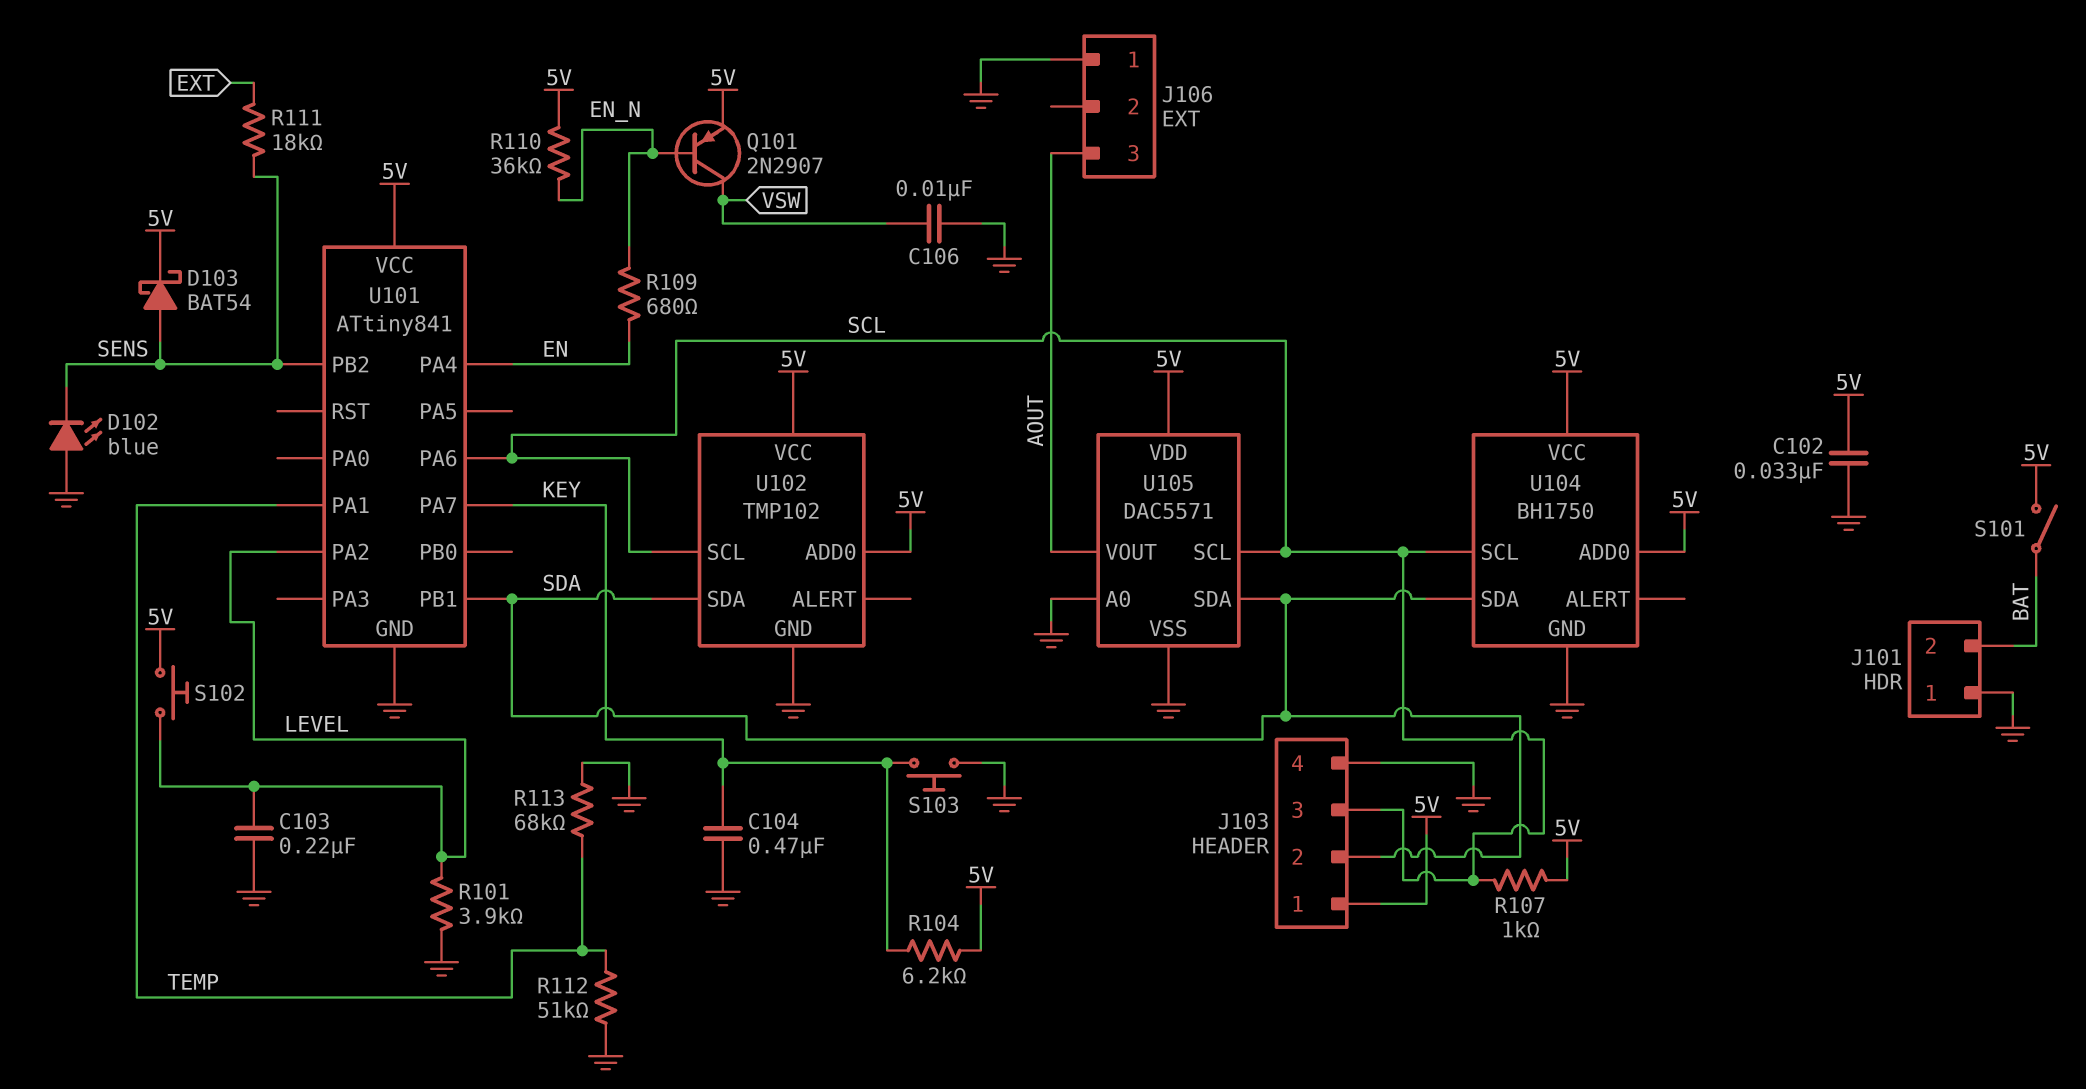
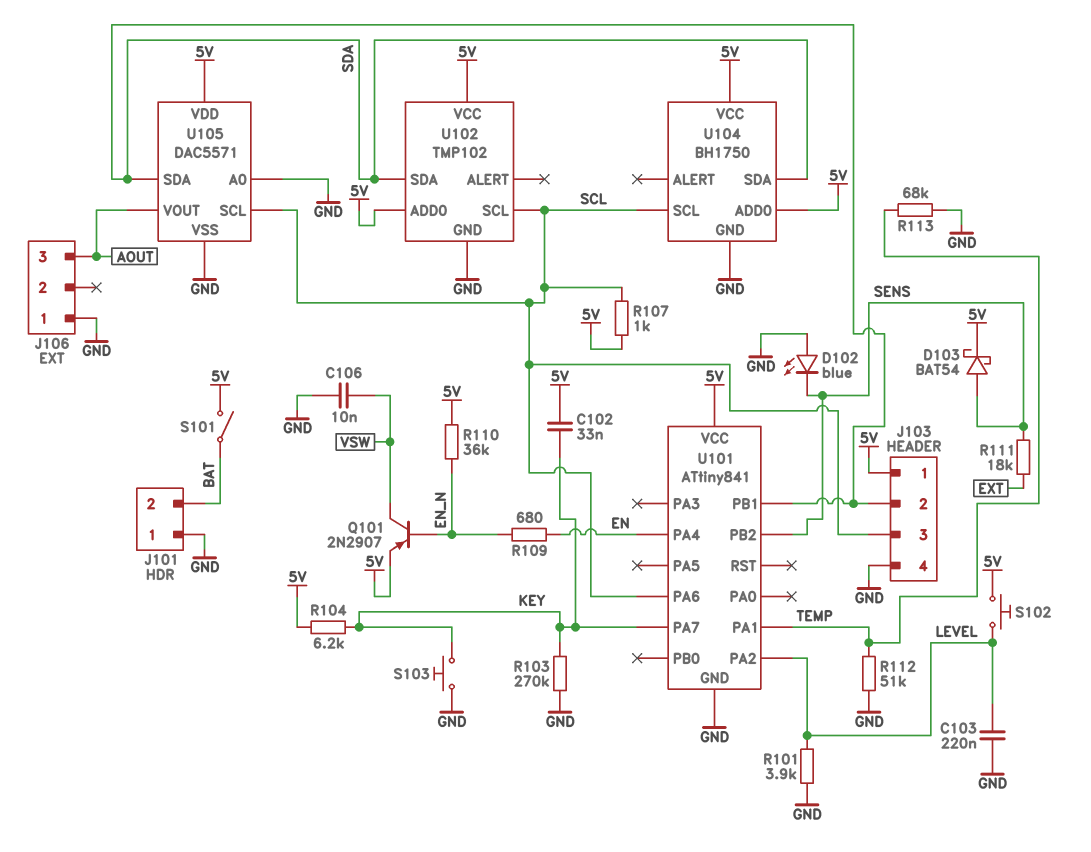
C102: 33nF (5V, GND) -> 33nF (5V, KEY)
C104: 470nF (GND, KEY) -> none
R103: none -> 270k (GND, KEY)

